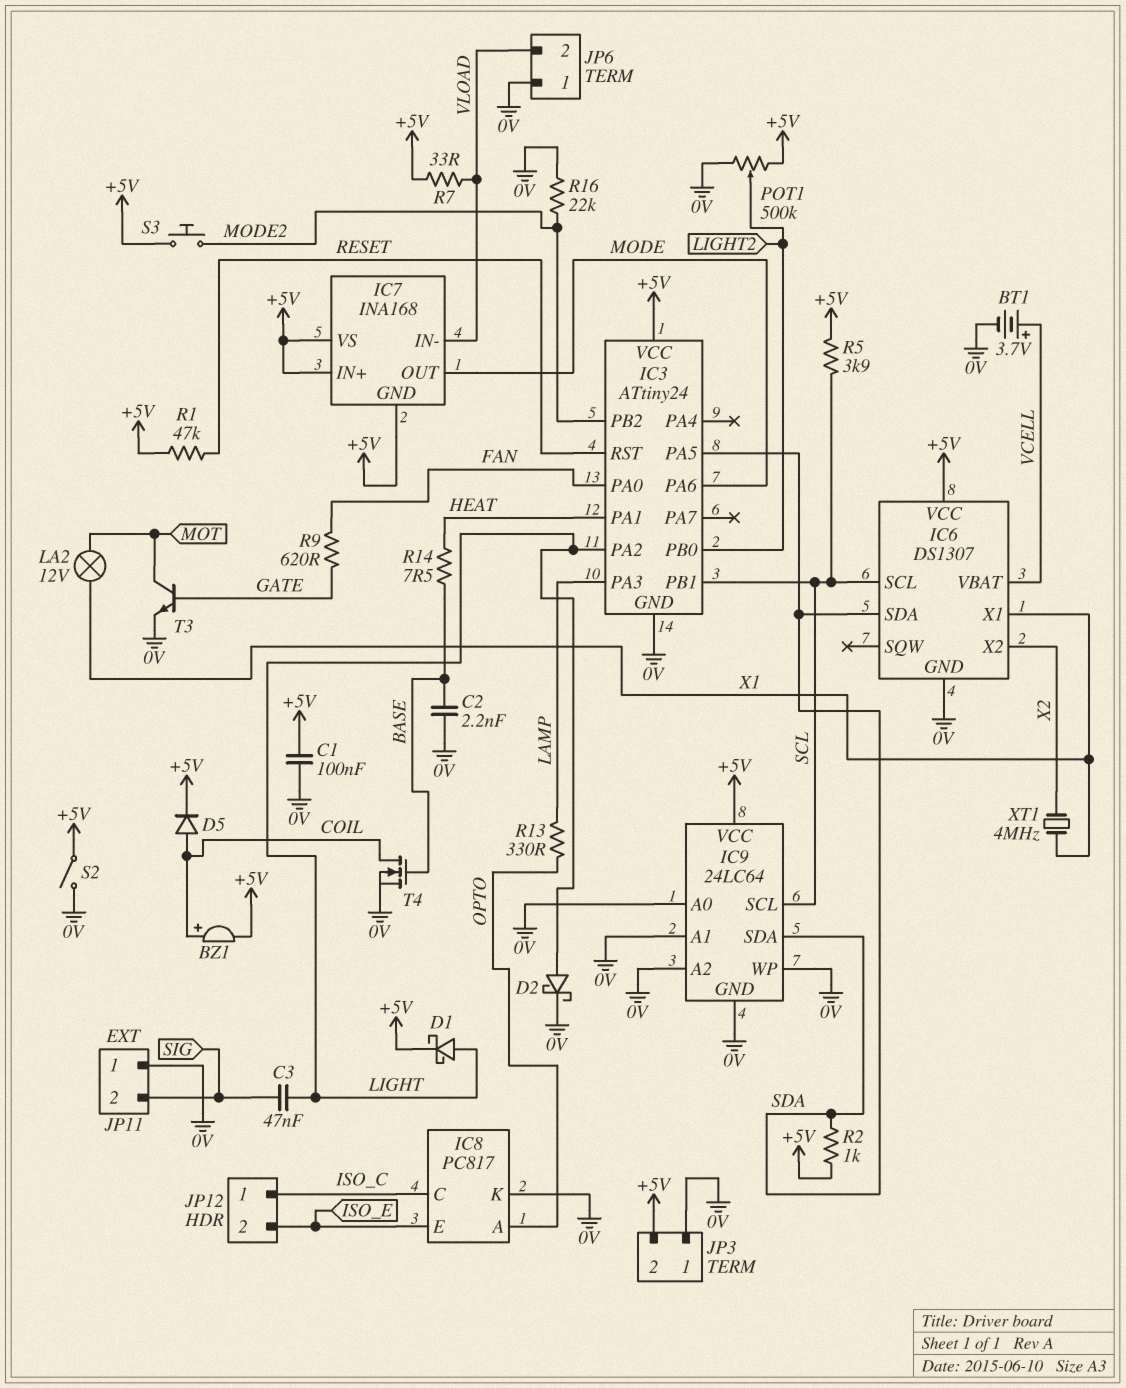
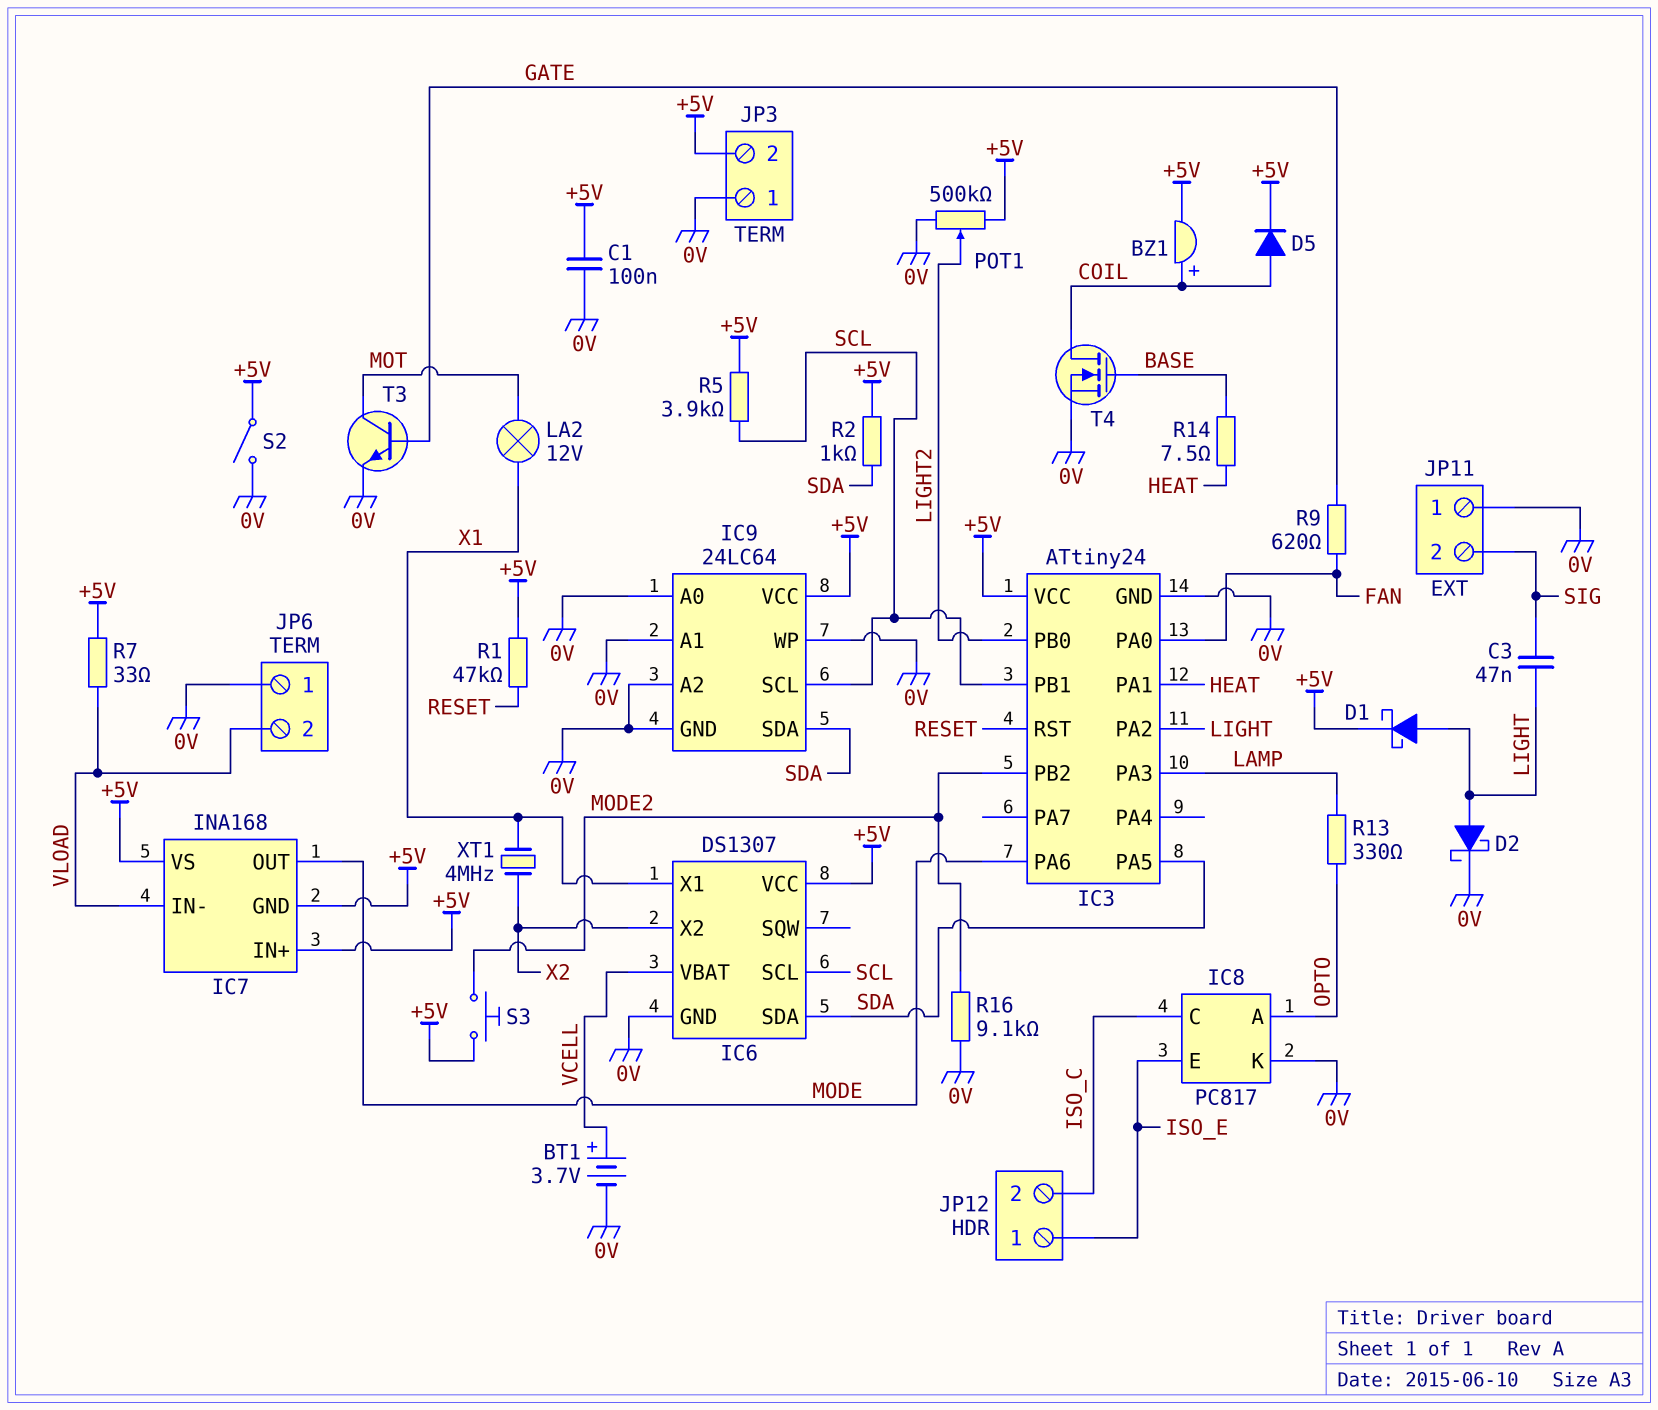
C2: 2.2nF (0V, BASE) -> none
JP12 pin 1: ISO_C -> ISO_E
JP12 pin 2: ISO_E -> ISO_C
R16: 22k (0V, MODE2) -> 9.1k (0V, MODE2)

